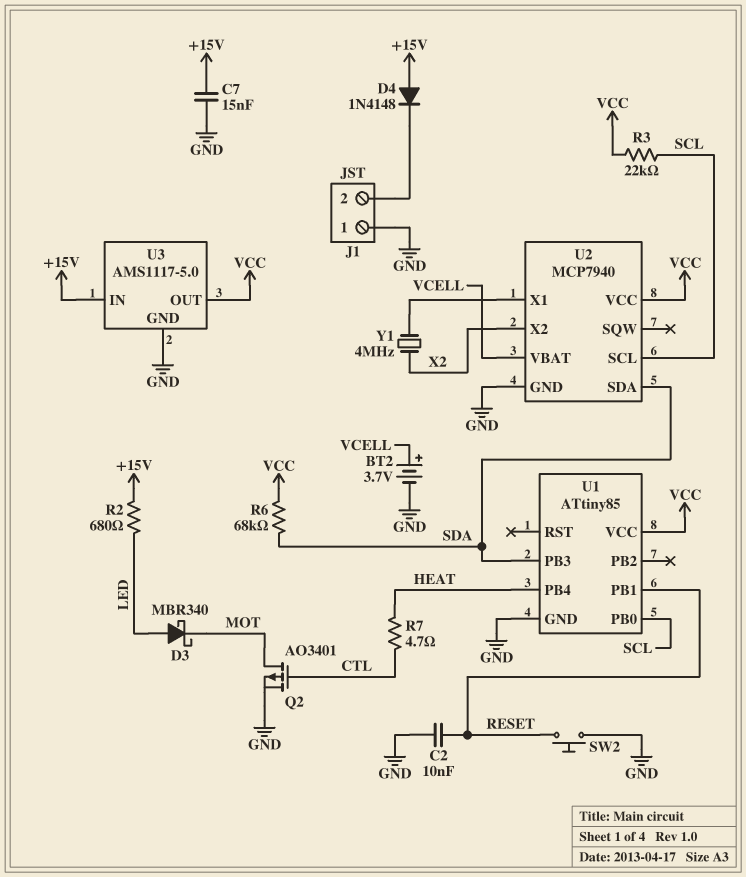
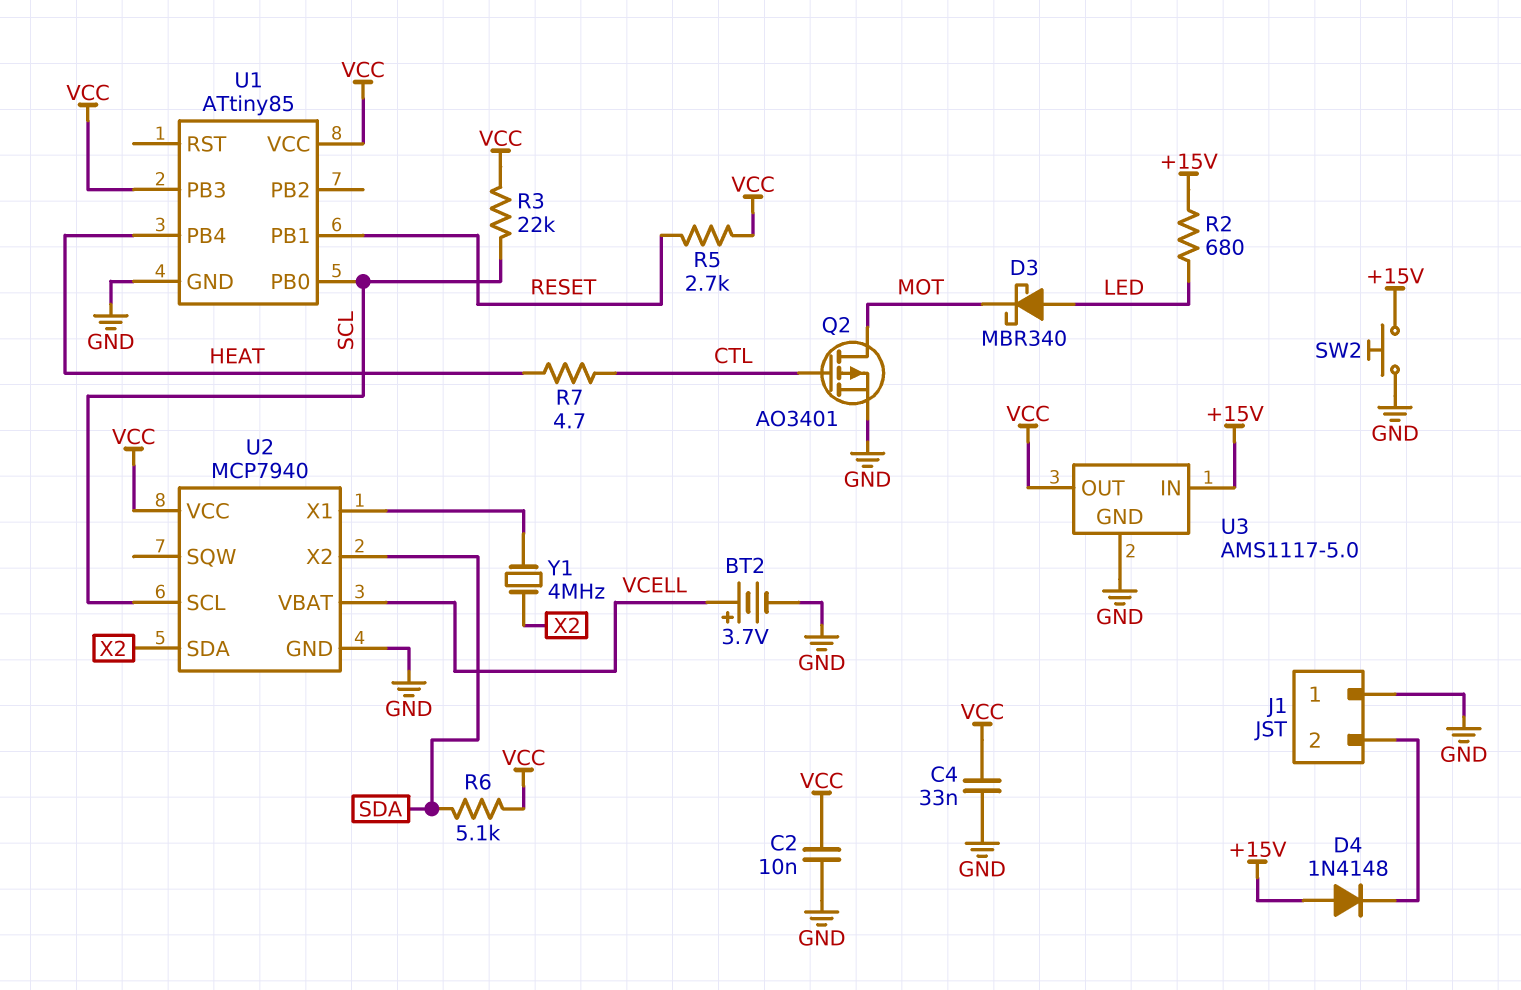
C2: 10nF (GND, RESET) -> 10nF (GND, VCC)
C4: none -> 33nF (GND, VCC)
C7: 15nF (+15V, GND) -> none
R5: none -> 2.7k (RESET, VCC)
R6: 68k (SDA, VCC) -> 5.1k (SDA, VCC)
SW2: button (GND, RESET) -> button (+15V, GND)
U1 pin PB3: SDA -> VCC
U2 pin SDA: SDA -> X2
U2 pin X2: X2 -> SDA

